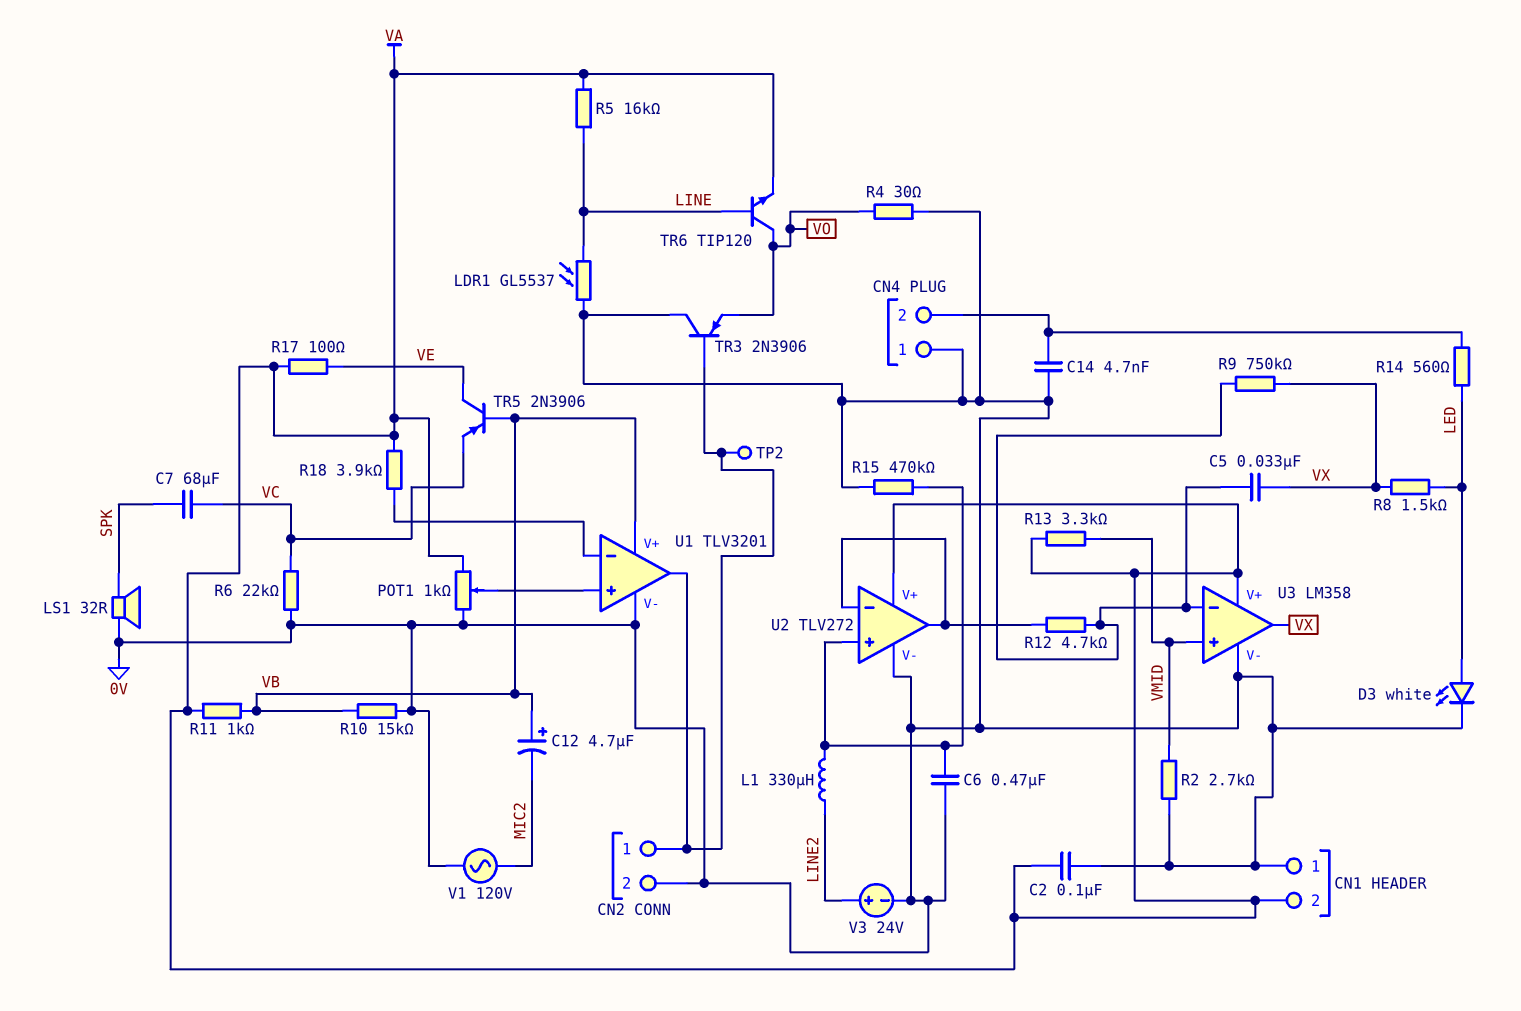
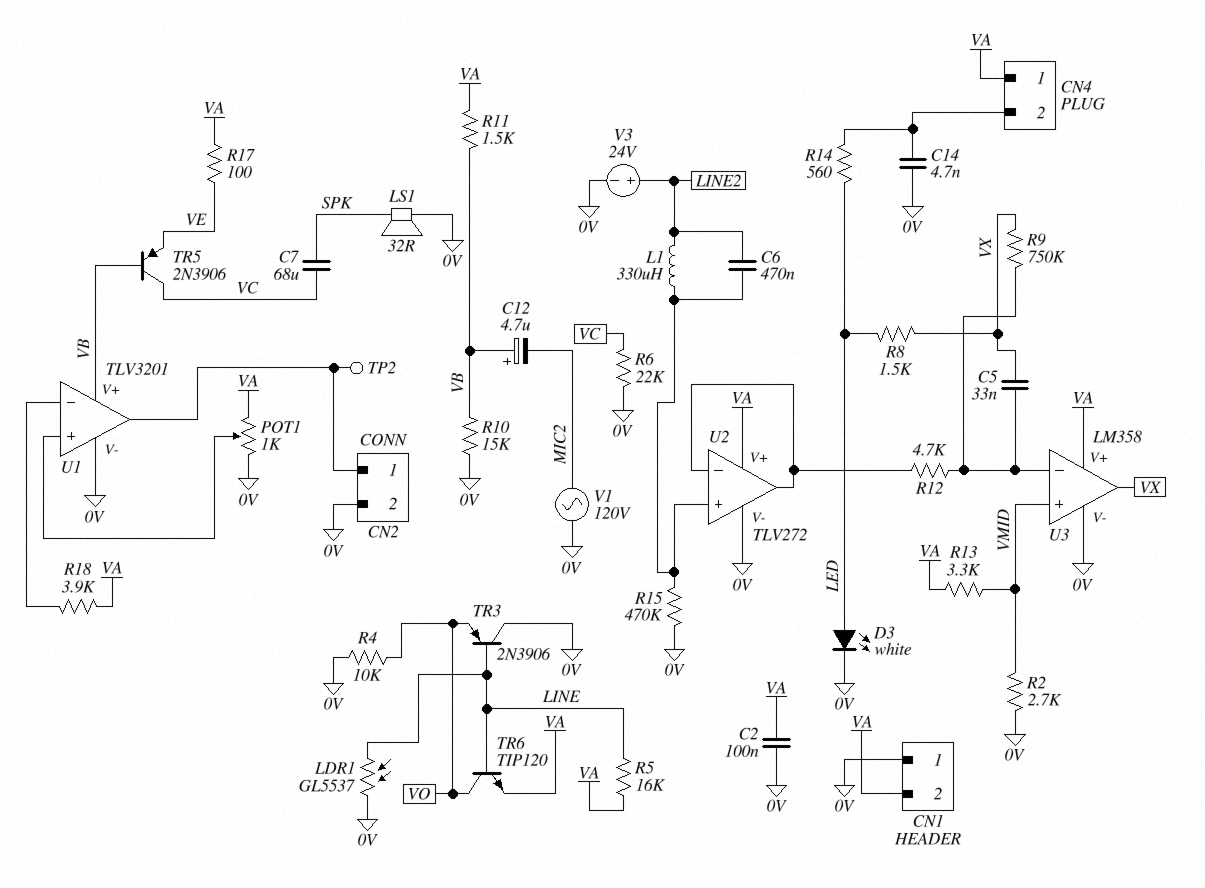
C6: 470nF (0V, U2/in+) -> 470nF (LINE2, U2/in+)
CN4 pin 1: 0V -> VA
R4: 30 (0V, VO) -> 10k (0V, VO)
R11: 1k (VA, VB) -> 1.5k (VA, VB)
TR3: PNP 2N3906 (B CN2/1, C 0V, E VO) -> PNP 2N3906 (B LINE, C 0V, E VO)
TR5: PNP 2N3906 (B VB, C VE, E VC) -> PNP 2N3906 (B VB, C VC, E VE)

